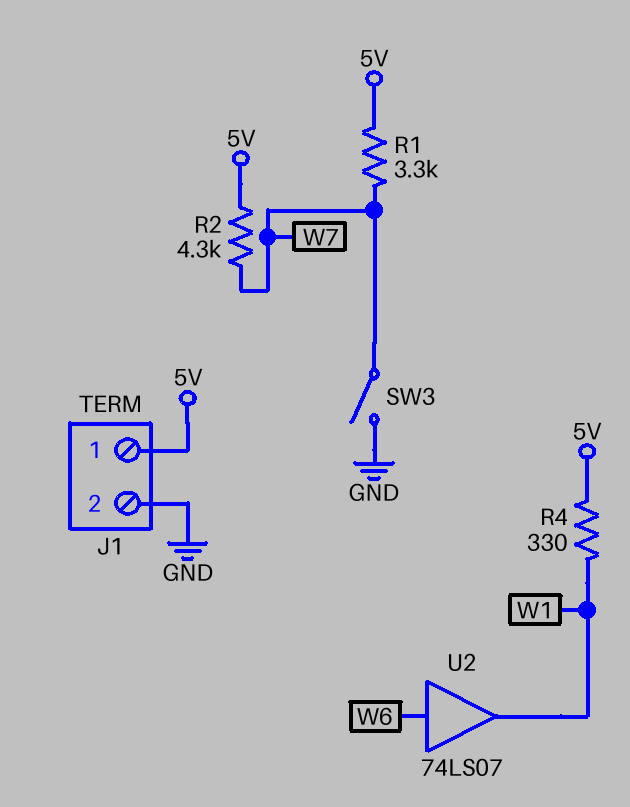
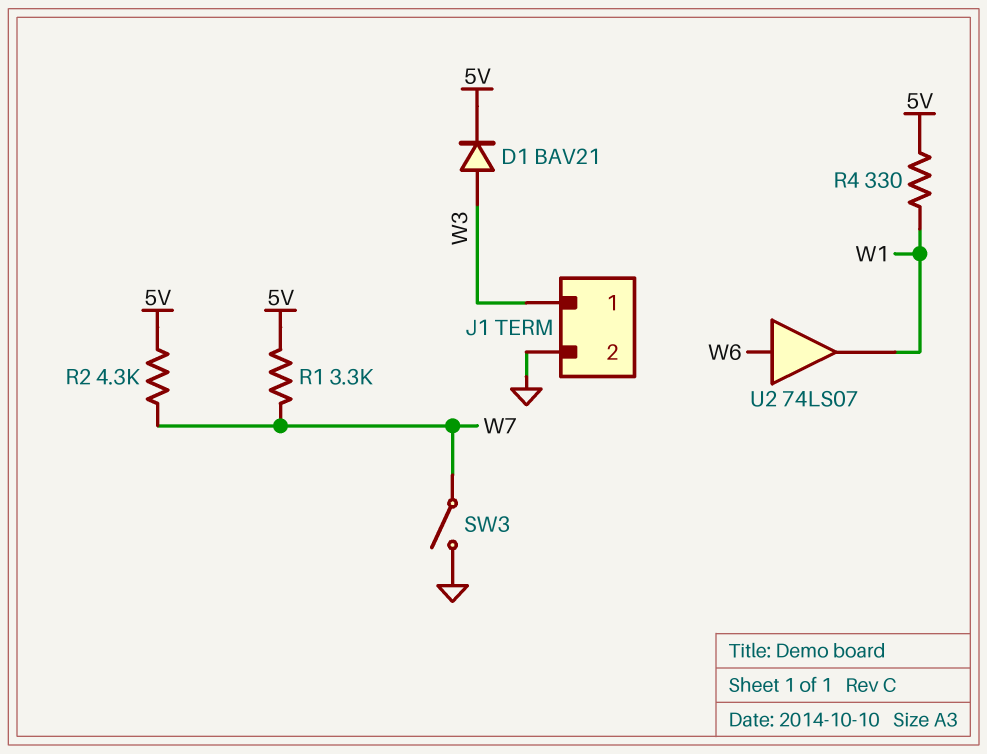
D1: none -> diode BAV21 (A W3, K 5V)
J1 pin 1: 5V -> W3

